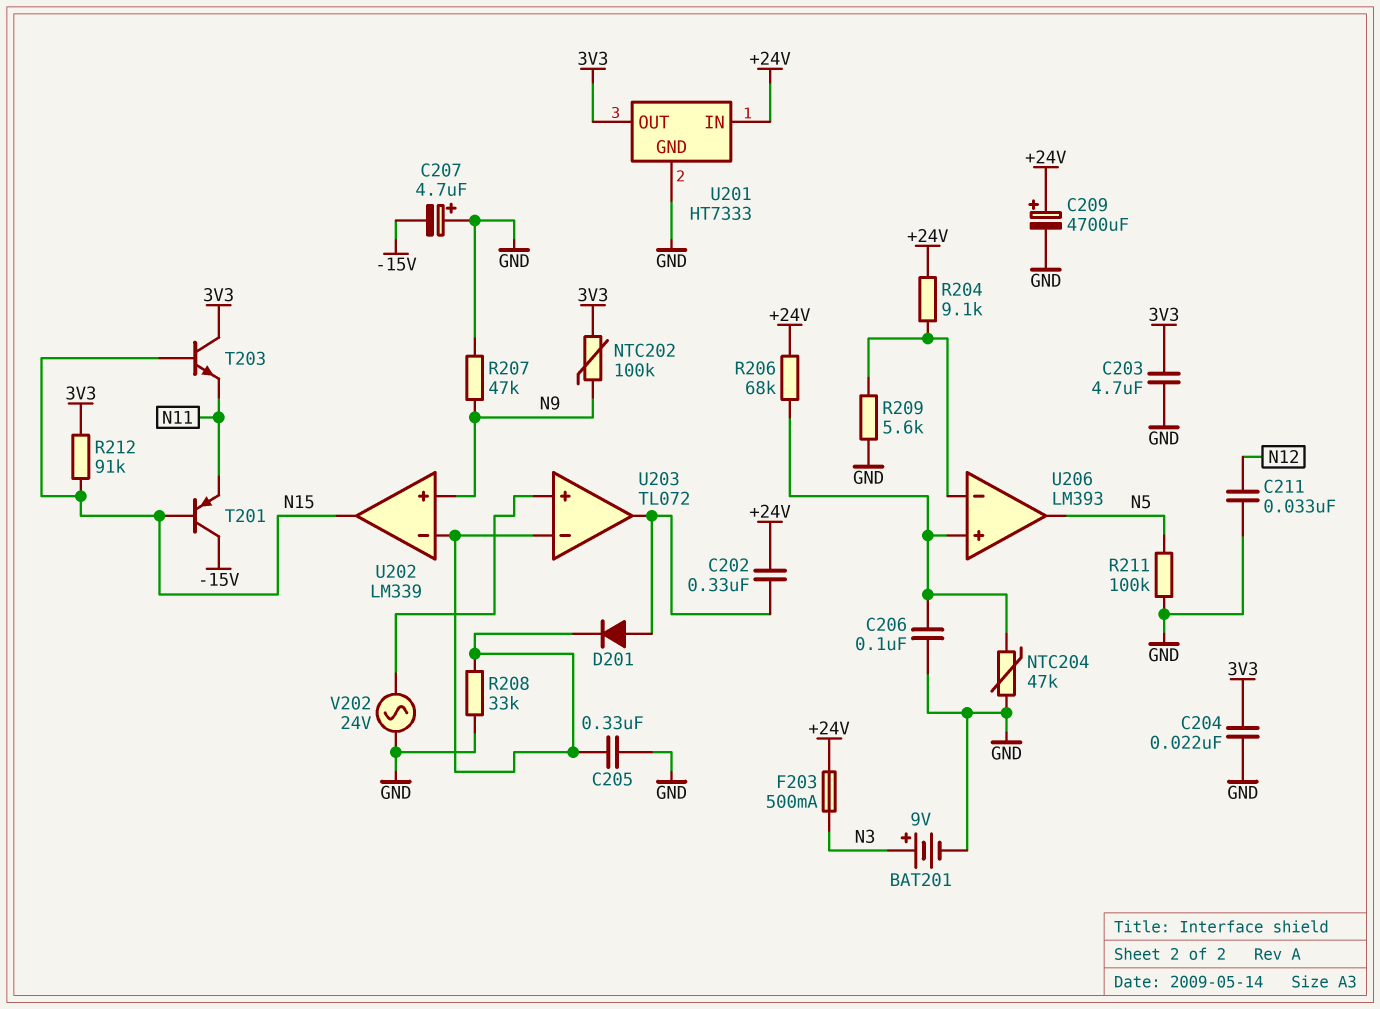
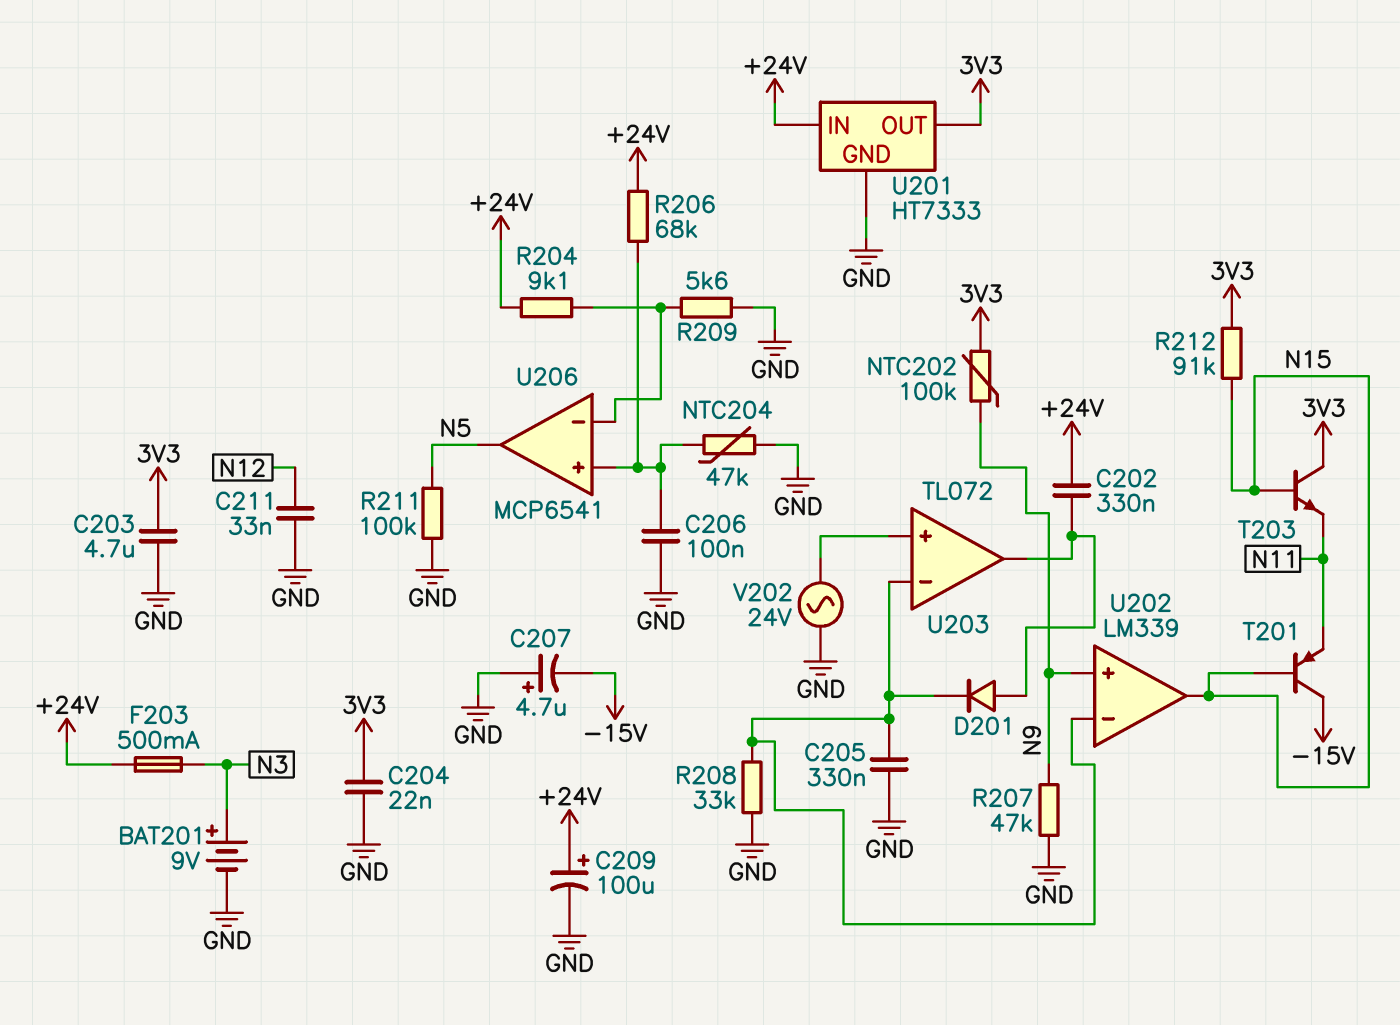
C209: 4700uF (plus +24V, minus GND) -> 100uF (plus +24V, minus GND)
U206: LM393 -> MCP6541

